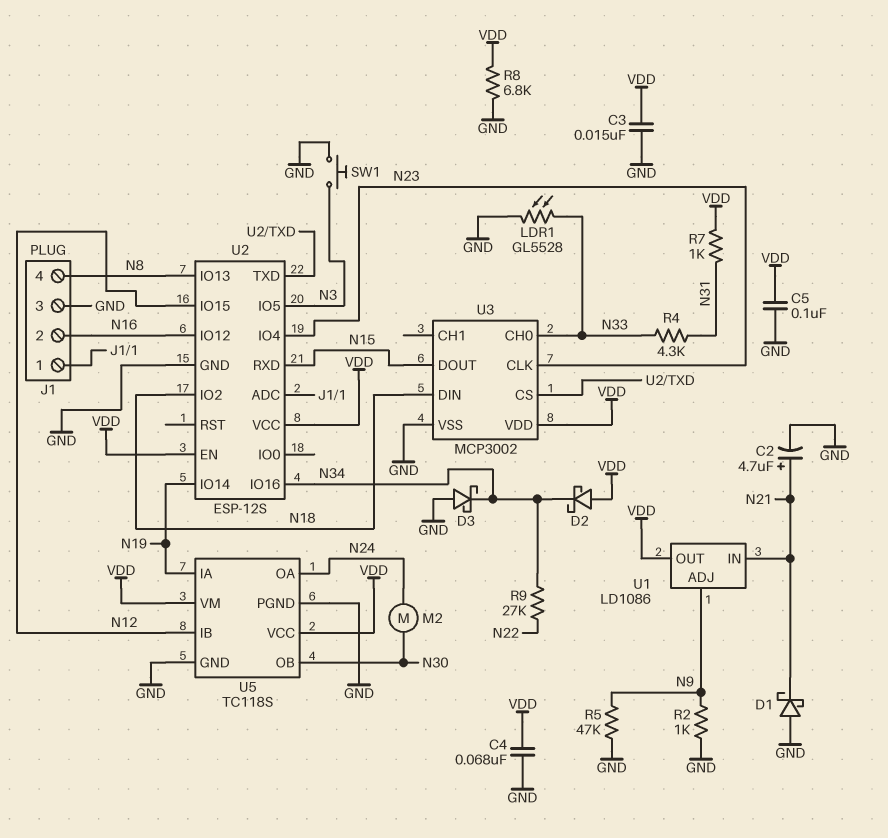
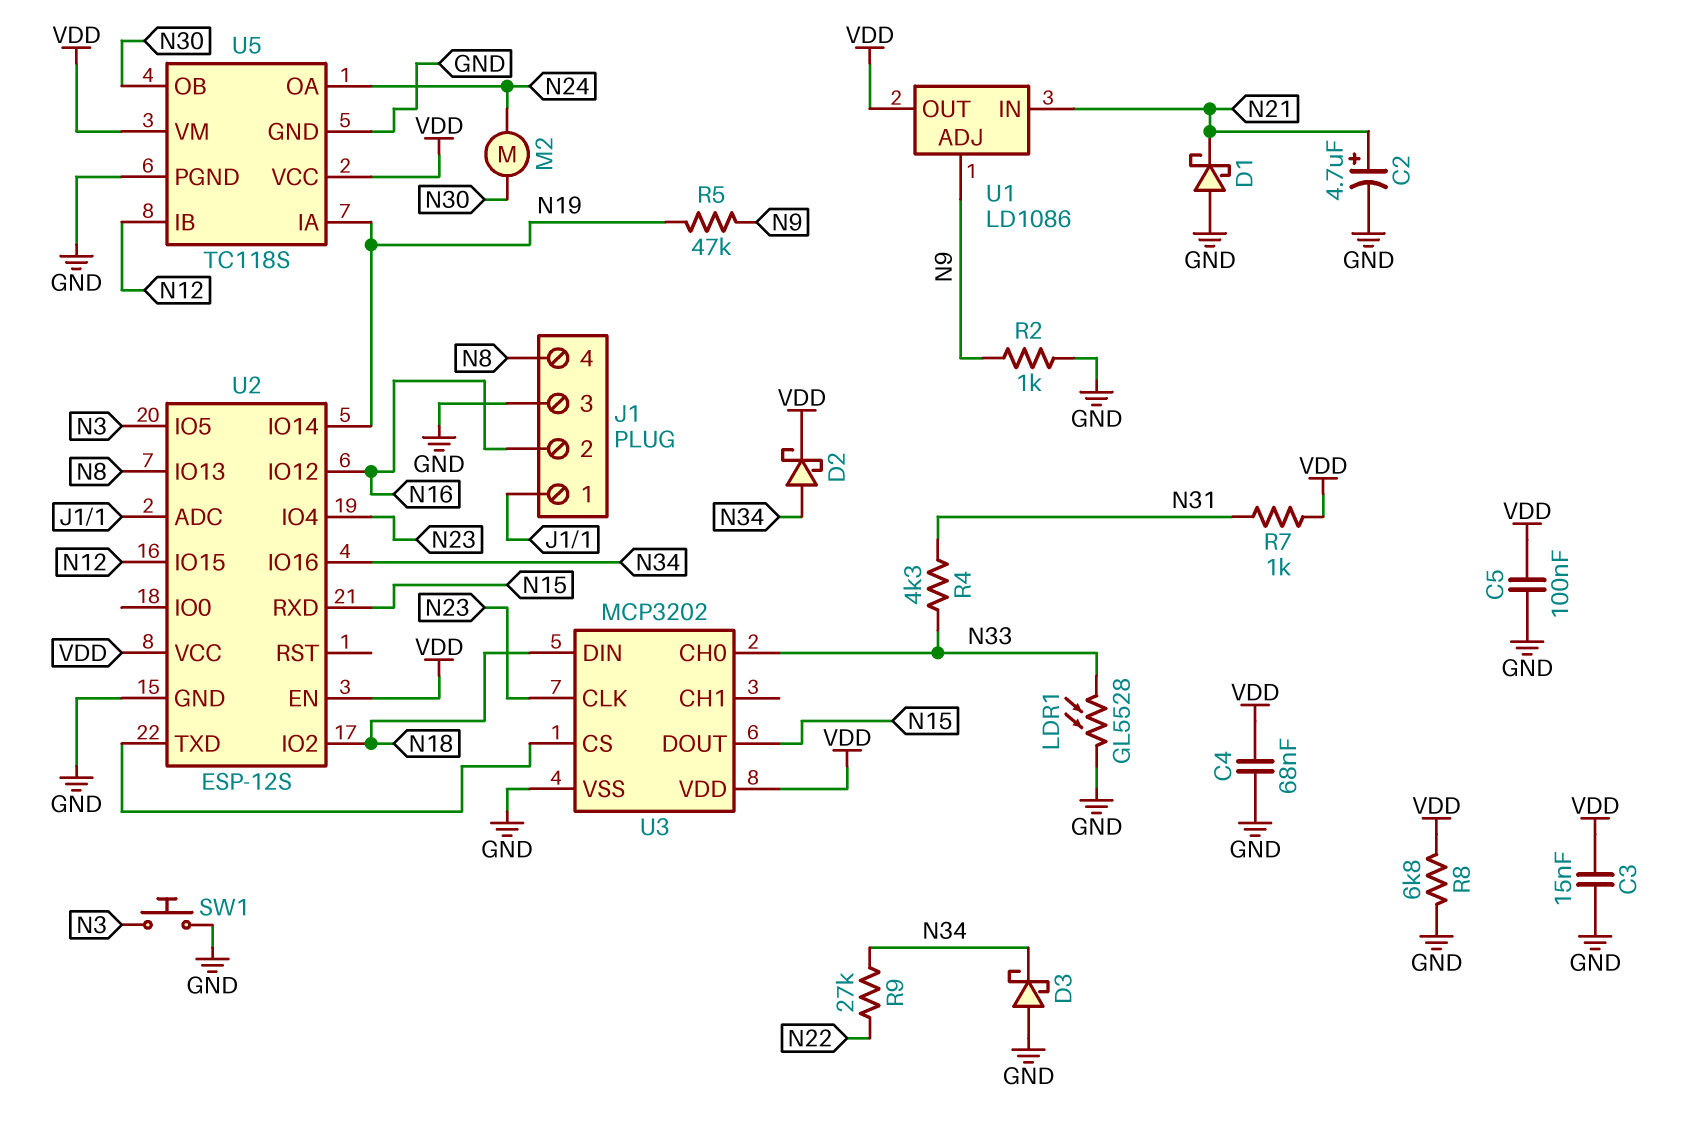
D2: schottky (A VDD, K N34) -> schottky (A N34, K VDD)
R5: 47k (GND, N9) -> 47k (N9, N19)
U3: MCP3002 -> MCP3202

